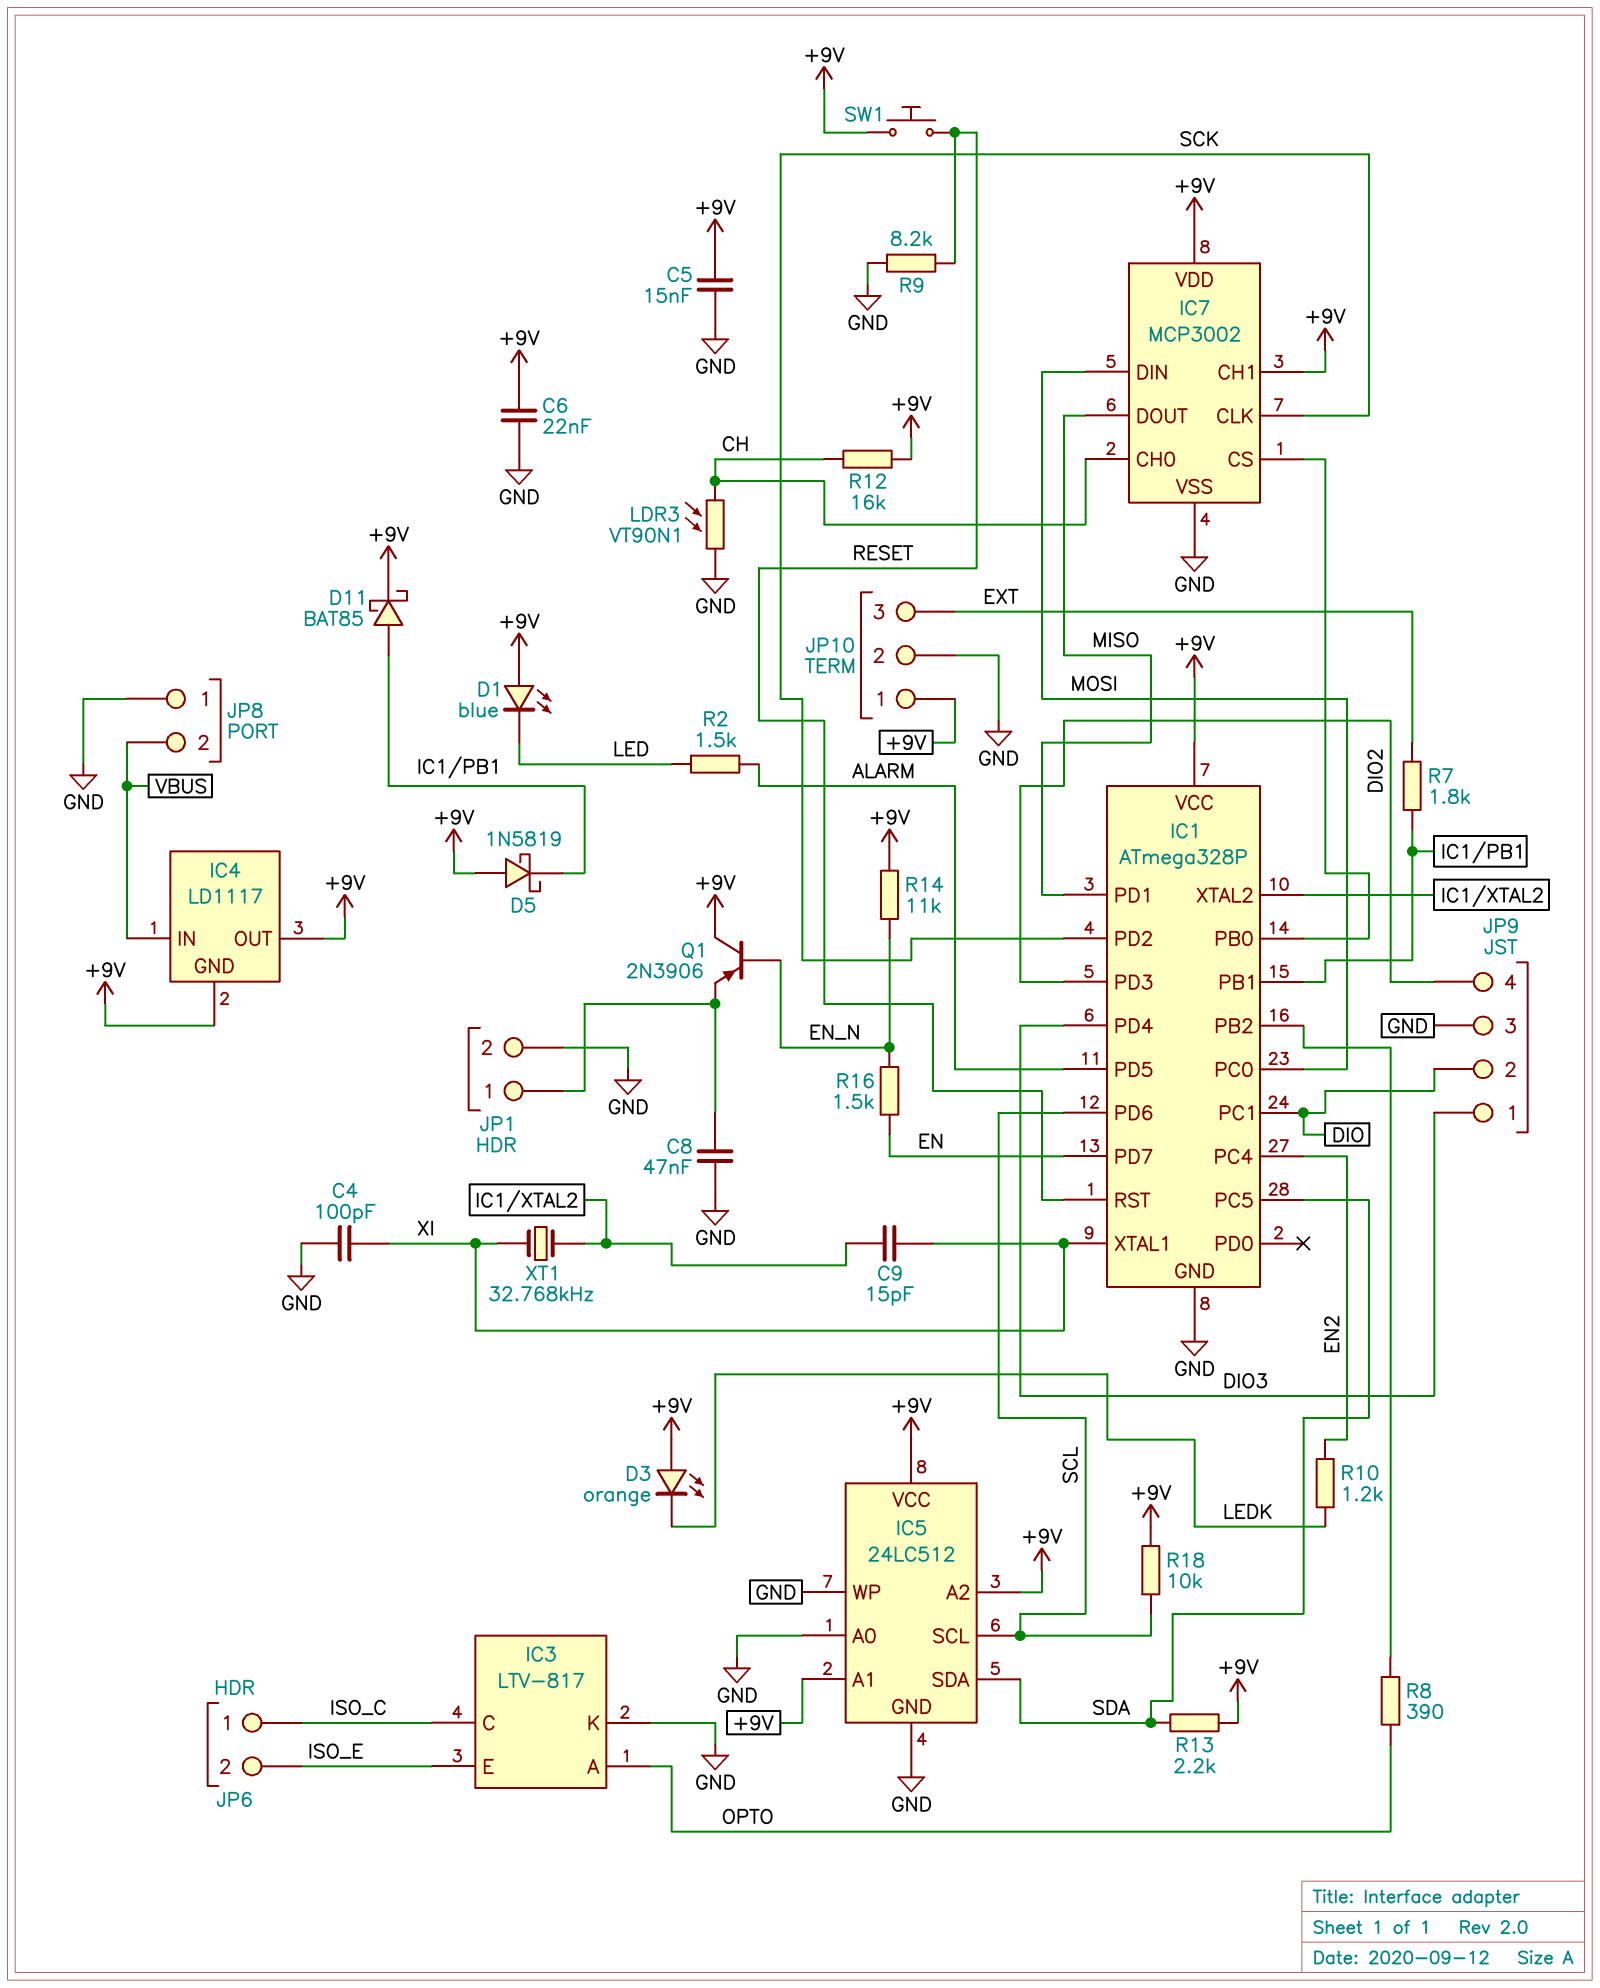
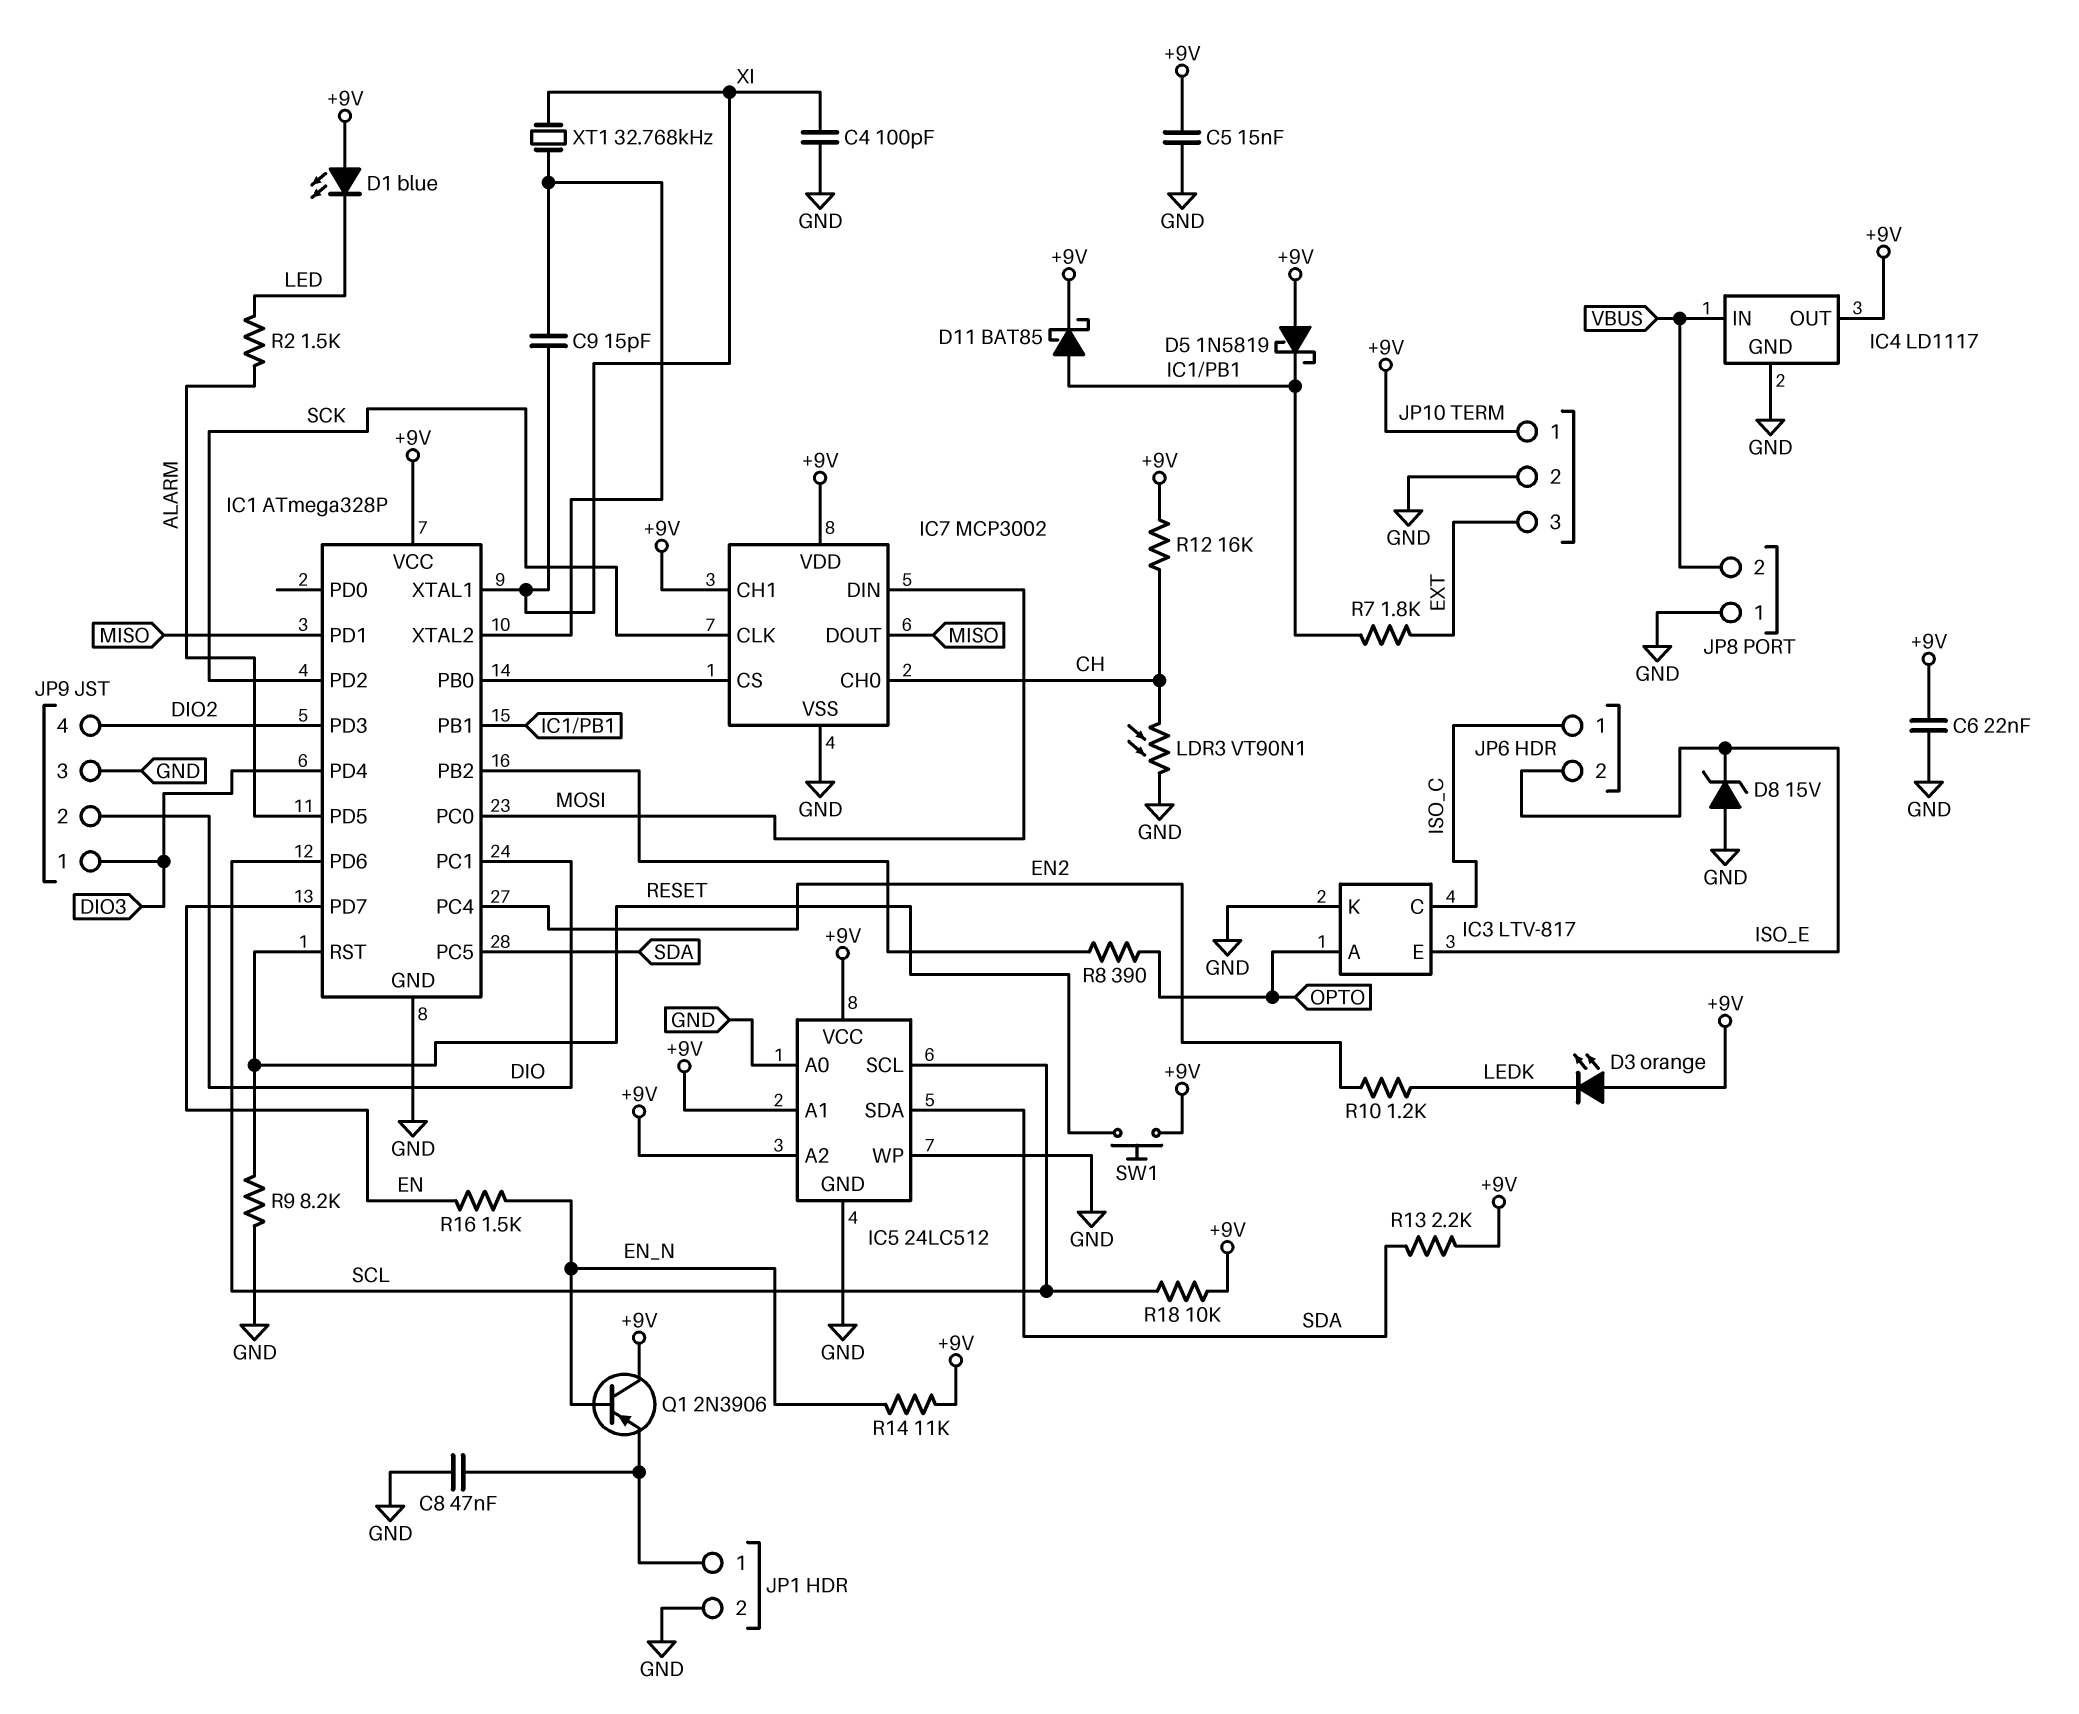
D8: none -> zener 15V (A GND, K ISO_E)
IC4 pin GND: +9V -> GND

